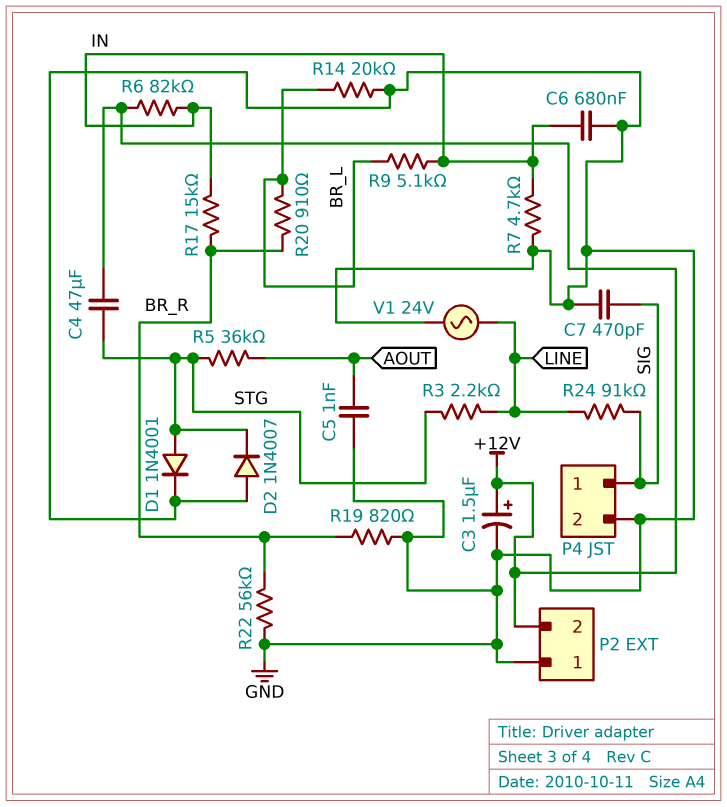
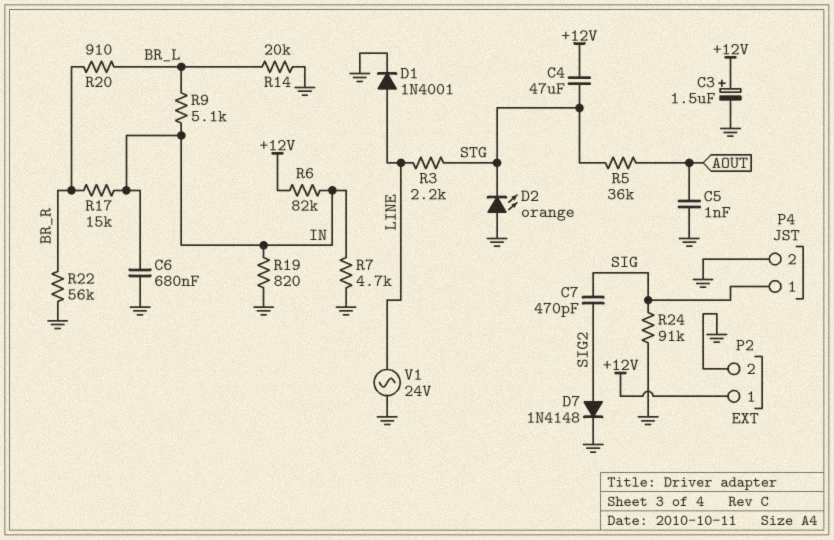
C7: 470pF (GND, SIG) -> 470pF (SIG, SIG2)
D1: diode 1N4001 (A STG, K GND) -> diode 1N4001 (A LINE, K GND)
D2: diode 1N4007 (A GND, K STG) -> LED orange (A GND, K STG)
D7: none -> diode 1N4148 (A SIG2, K GND)
P2 pin 1: GND -> +12V
P2 pin 2: +12V -> GND
R19: 820 (BR_R, GND) -> 820 (GND, IN)
R24: 91k (LINE, SIG) -> 91k (GND, SIG)

